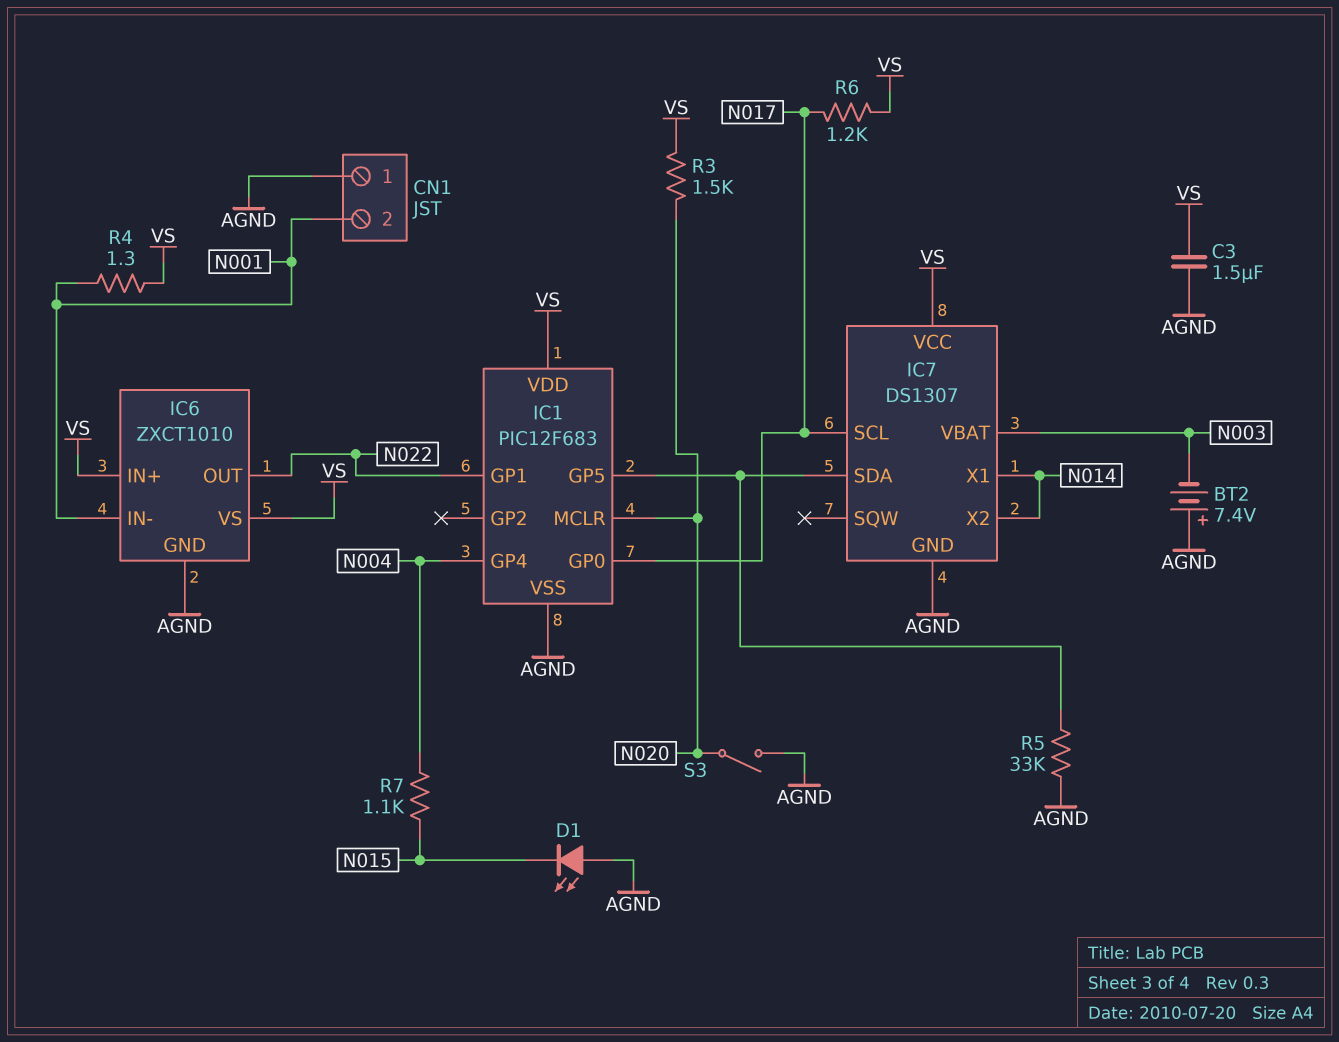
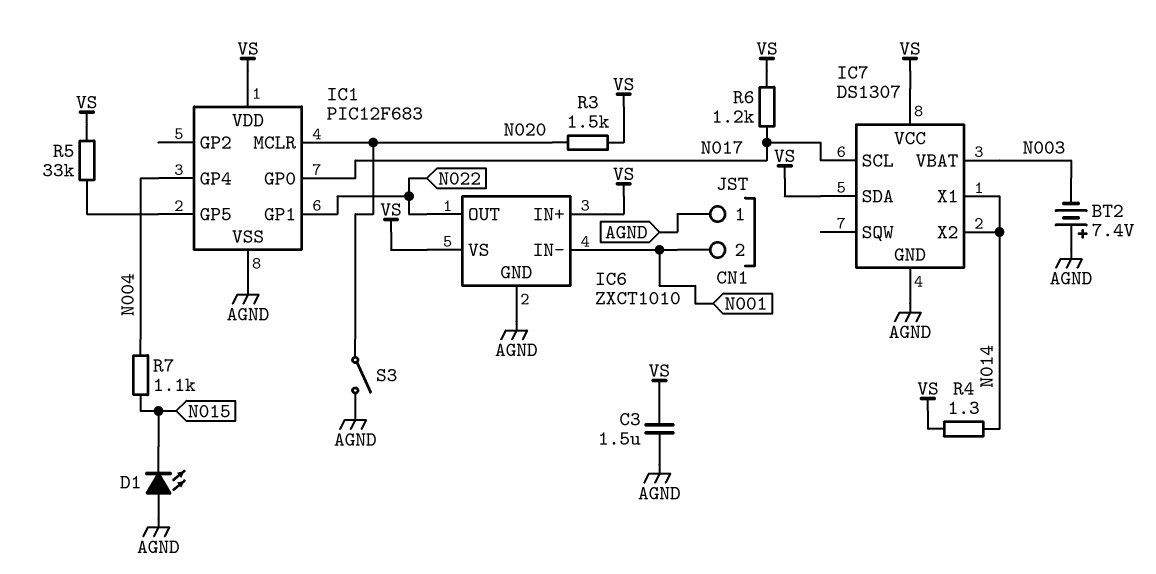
IC7 pin SDA: IC1/GP5 -> VS
R4: 1.3 (N001, VS) -> 1.3 (N014, VS)
R5: 33k (AGND, IC1/GP5) -> 33k (IC1/GP5, VS)

